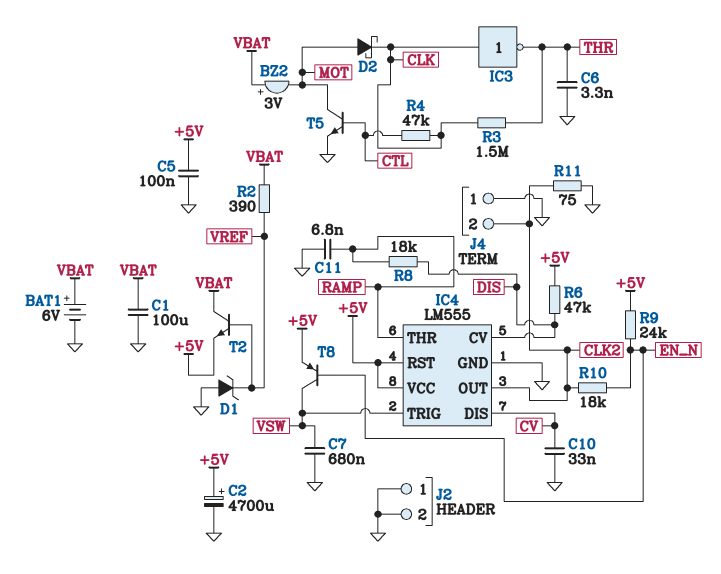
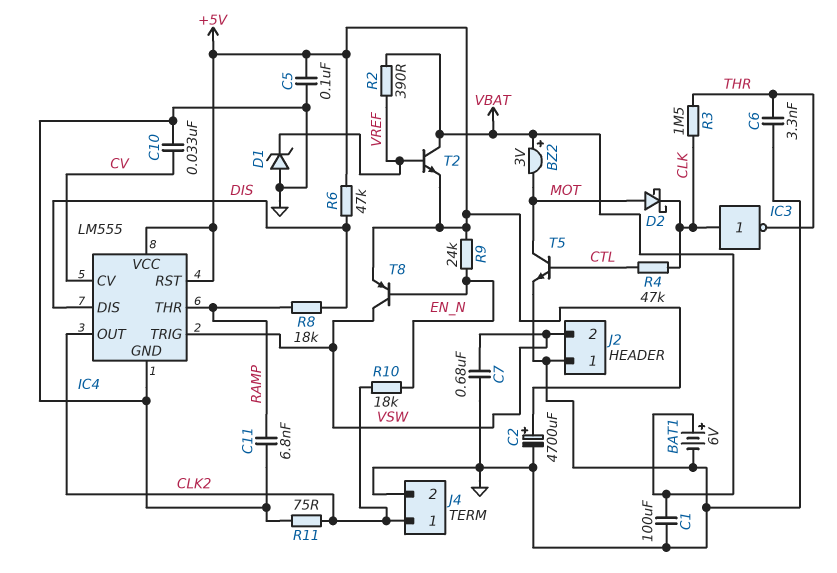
IC4 pin CV: DIS -> CV
IC4 pin DIS: CV -> DIS
J2 pin 2: GND -> VSW
J4 pin 1: GND -> CLK2
J4 pin 2: CLK2 -> GND

